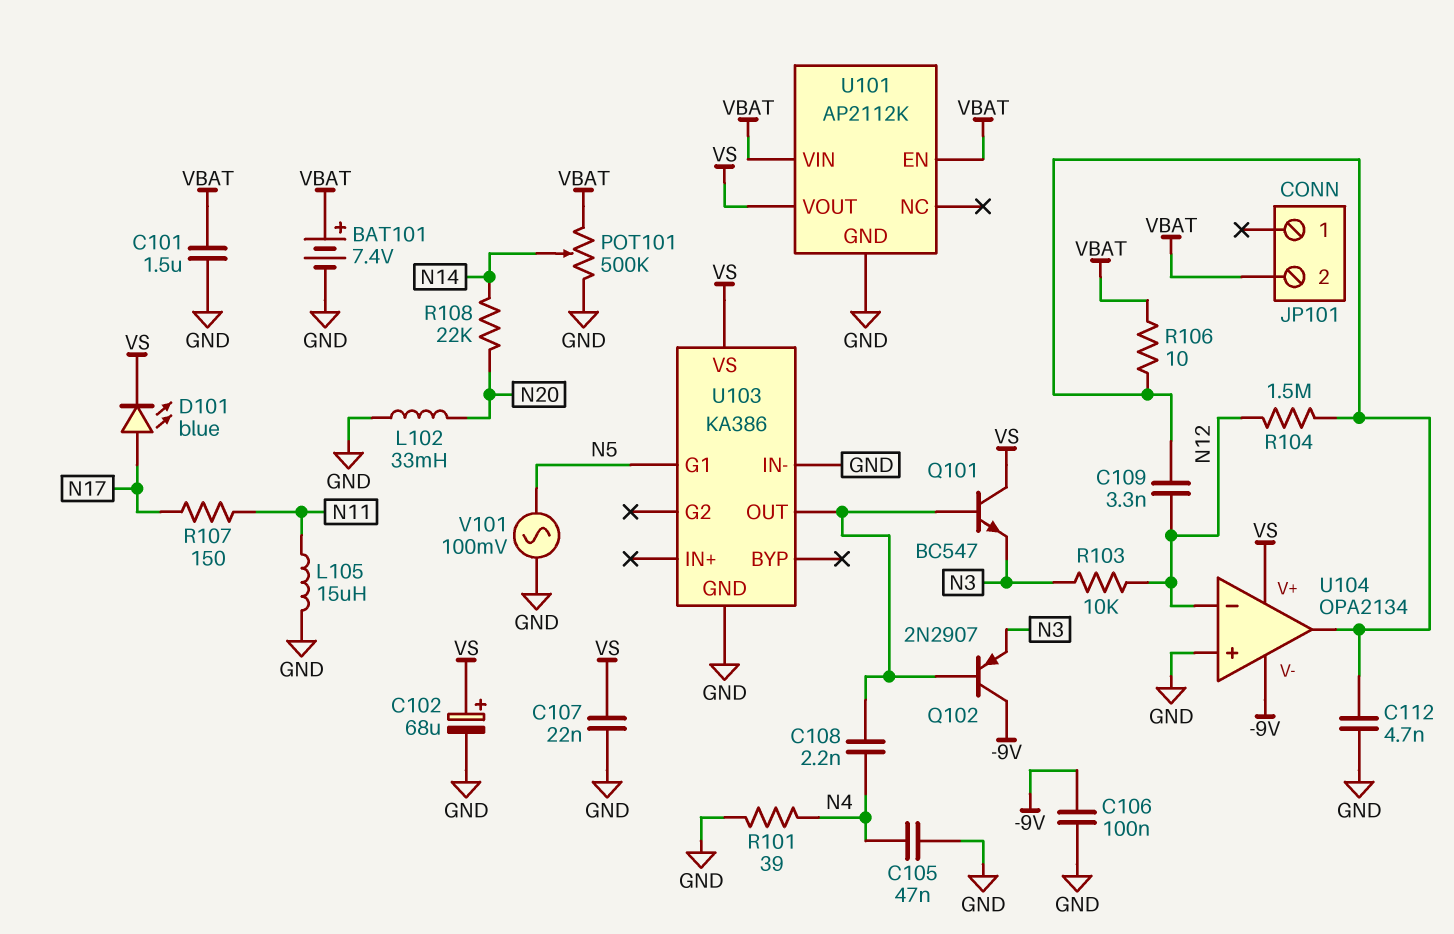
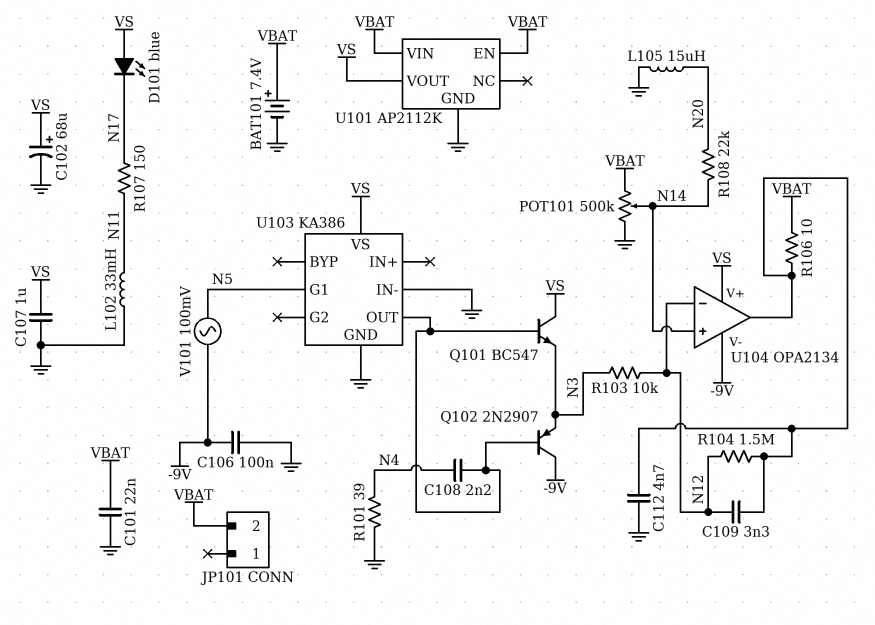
C101: 1.5uF (GND, VBAT) -> 22nF (GND, VBAT)
C105: 47nF (GND, N4) -> none
C107: 22nF (GND, VS) -> 1uF (GND, VS)
D101: LED blue (A N17, K VS) -> LED blue (A VS, K N17)
L102: 33mH (GND, N20) -> 33mH (GND, N11)
L105: 15uH (GND, N11) -> 15uH (GND, N20)
U104 pin in+: GND -> N14
V101: AC 100mV (GND, N5) -> AC 100mV (-9V, N5)

